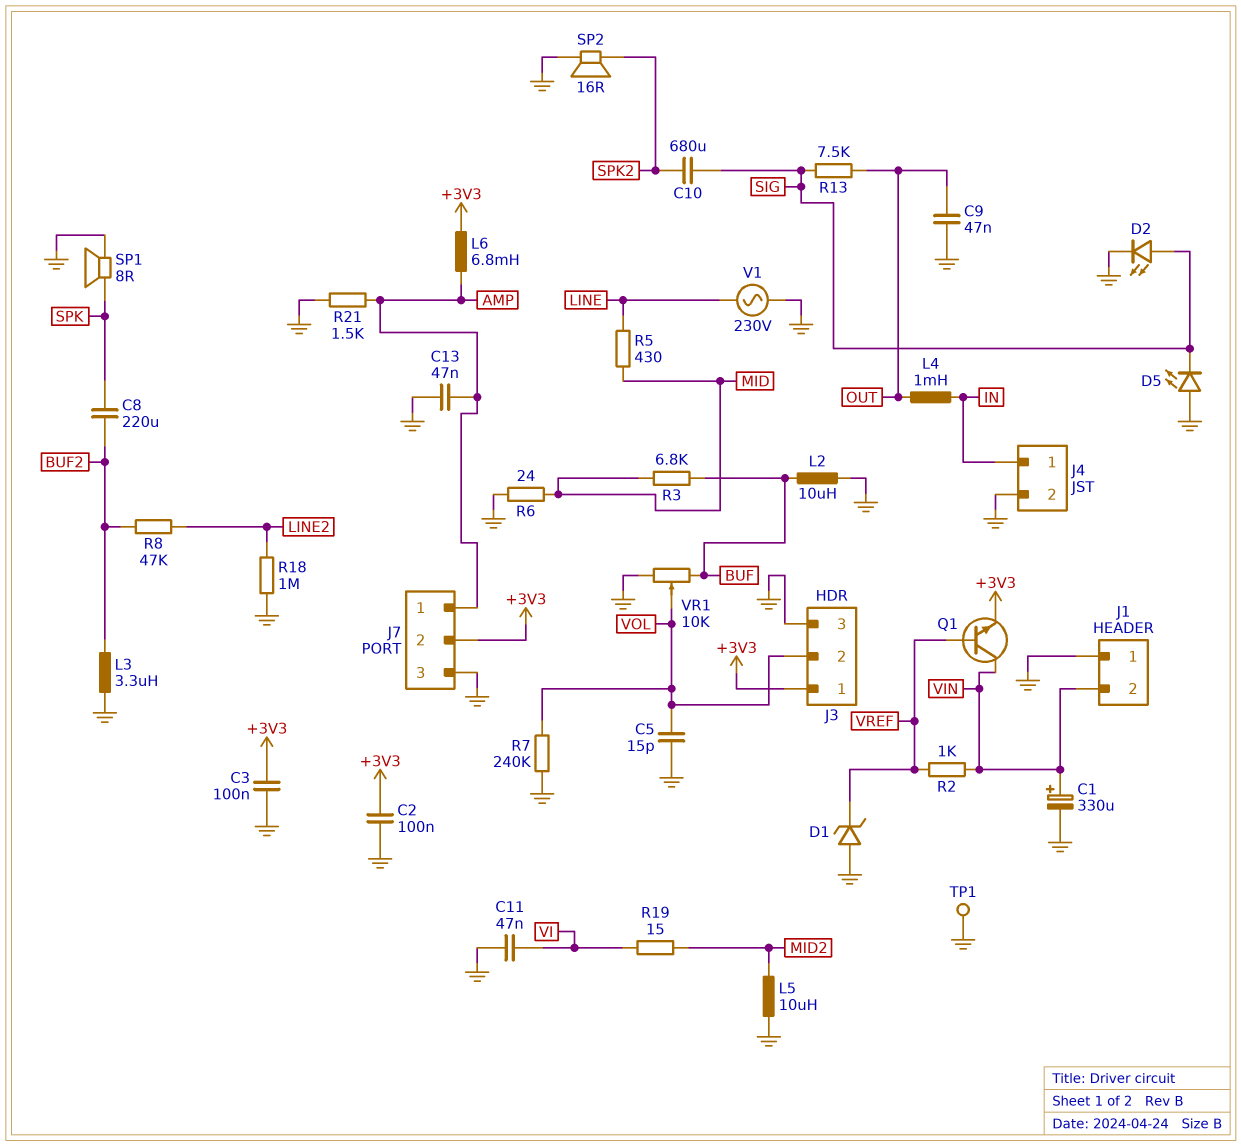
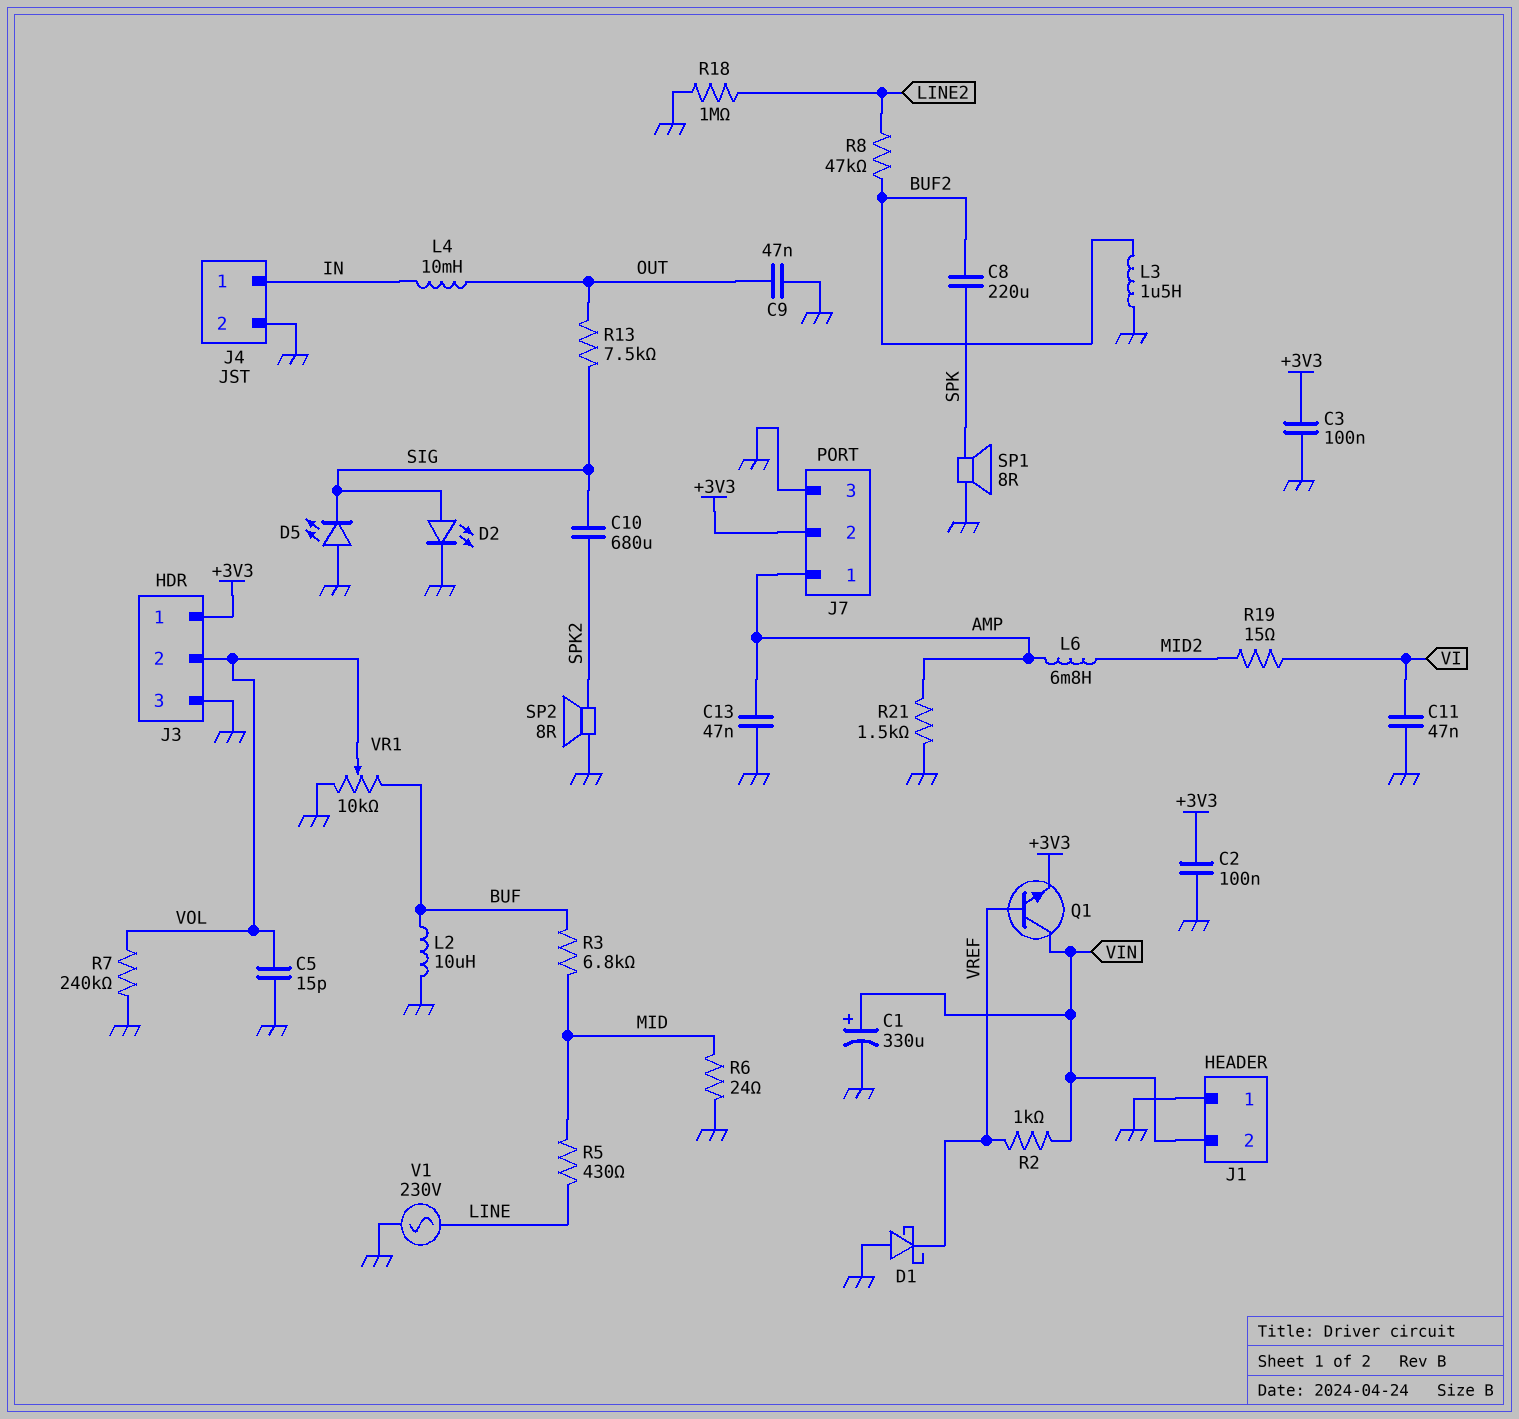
D1: zener (A GND, K VREF) -> schottky (A GND, K VREF)
L3: 3.3uH (BUF2, GND) -> 1.5uH (BUF2, GND)
L4: 1mH (IN, OUT) -> 10mH (IN, OUT)
L5: 10uH (GND, MID2) -> none
L6: 6.8mH (+3V3, AMP) -> 6.8mH (AMP, MID2)
SP2: speaker 16R (GND, SPK2) -> speaker 8R (GND, SPK2)
TP1: test point (GND) -> none

